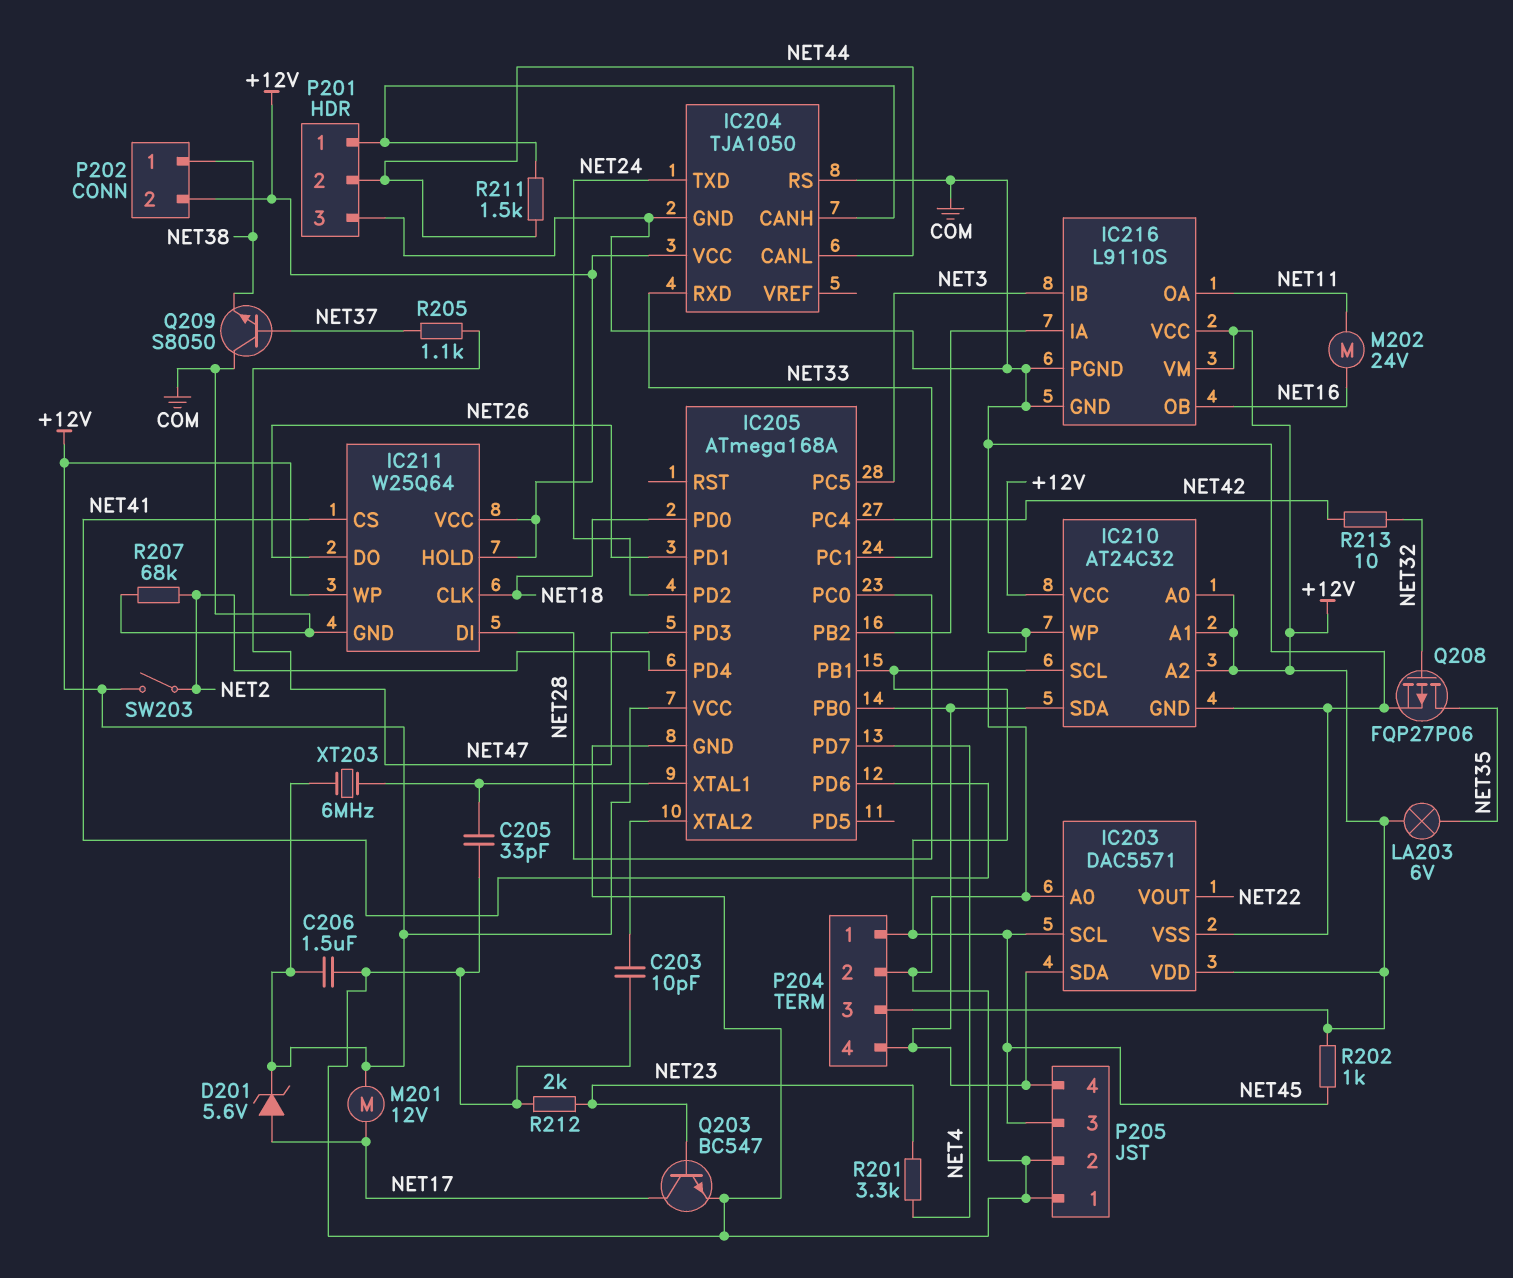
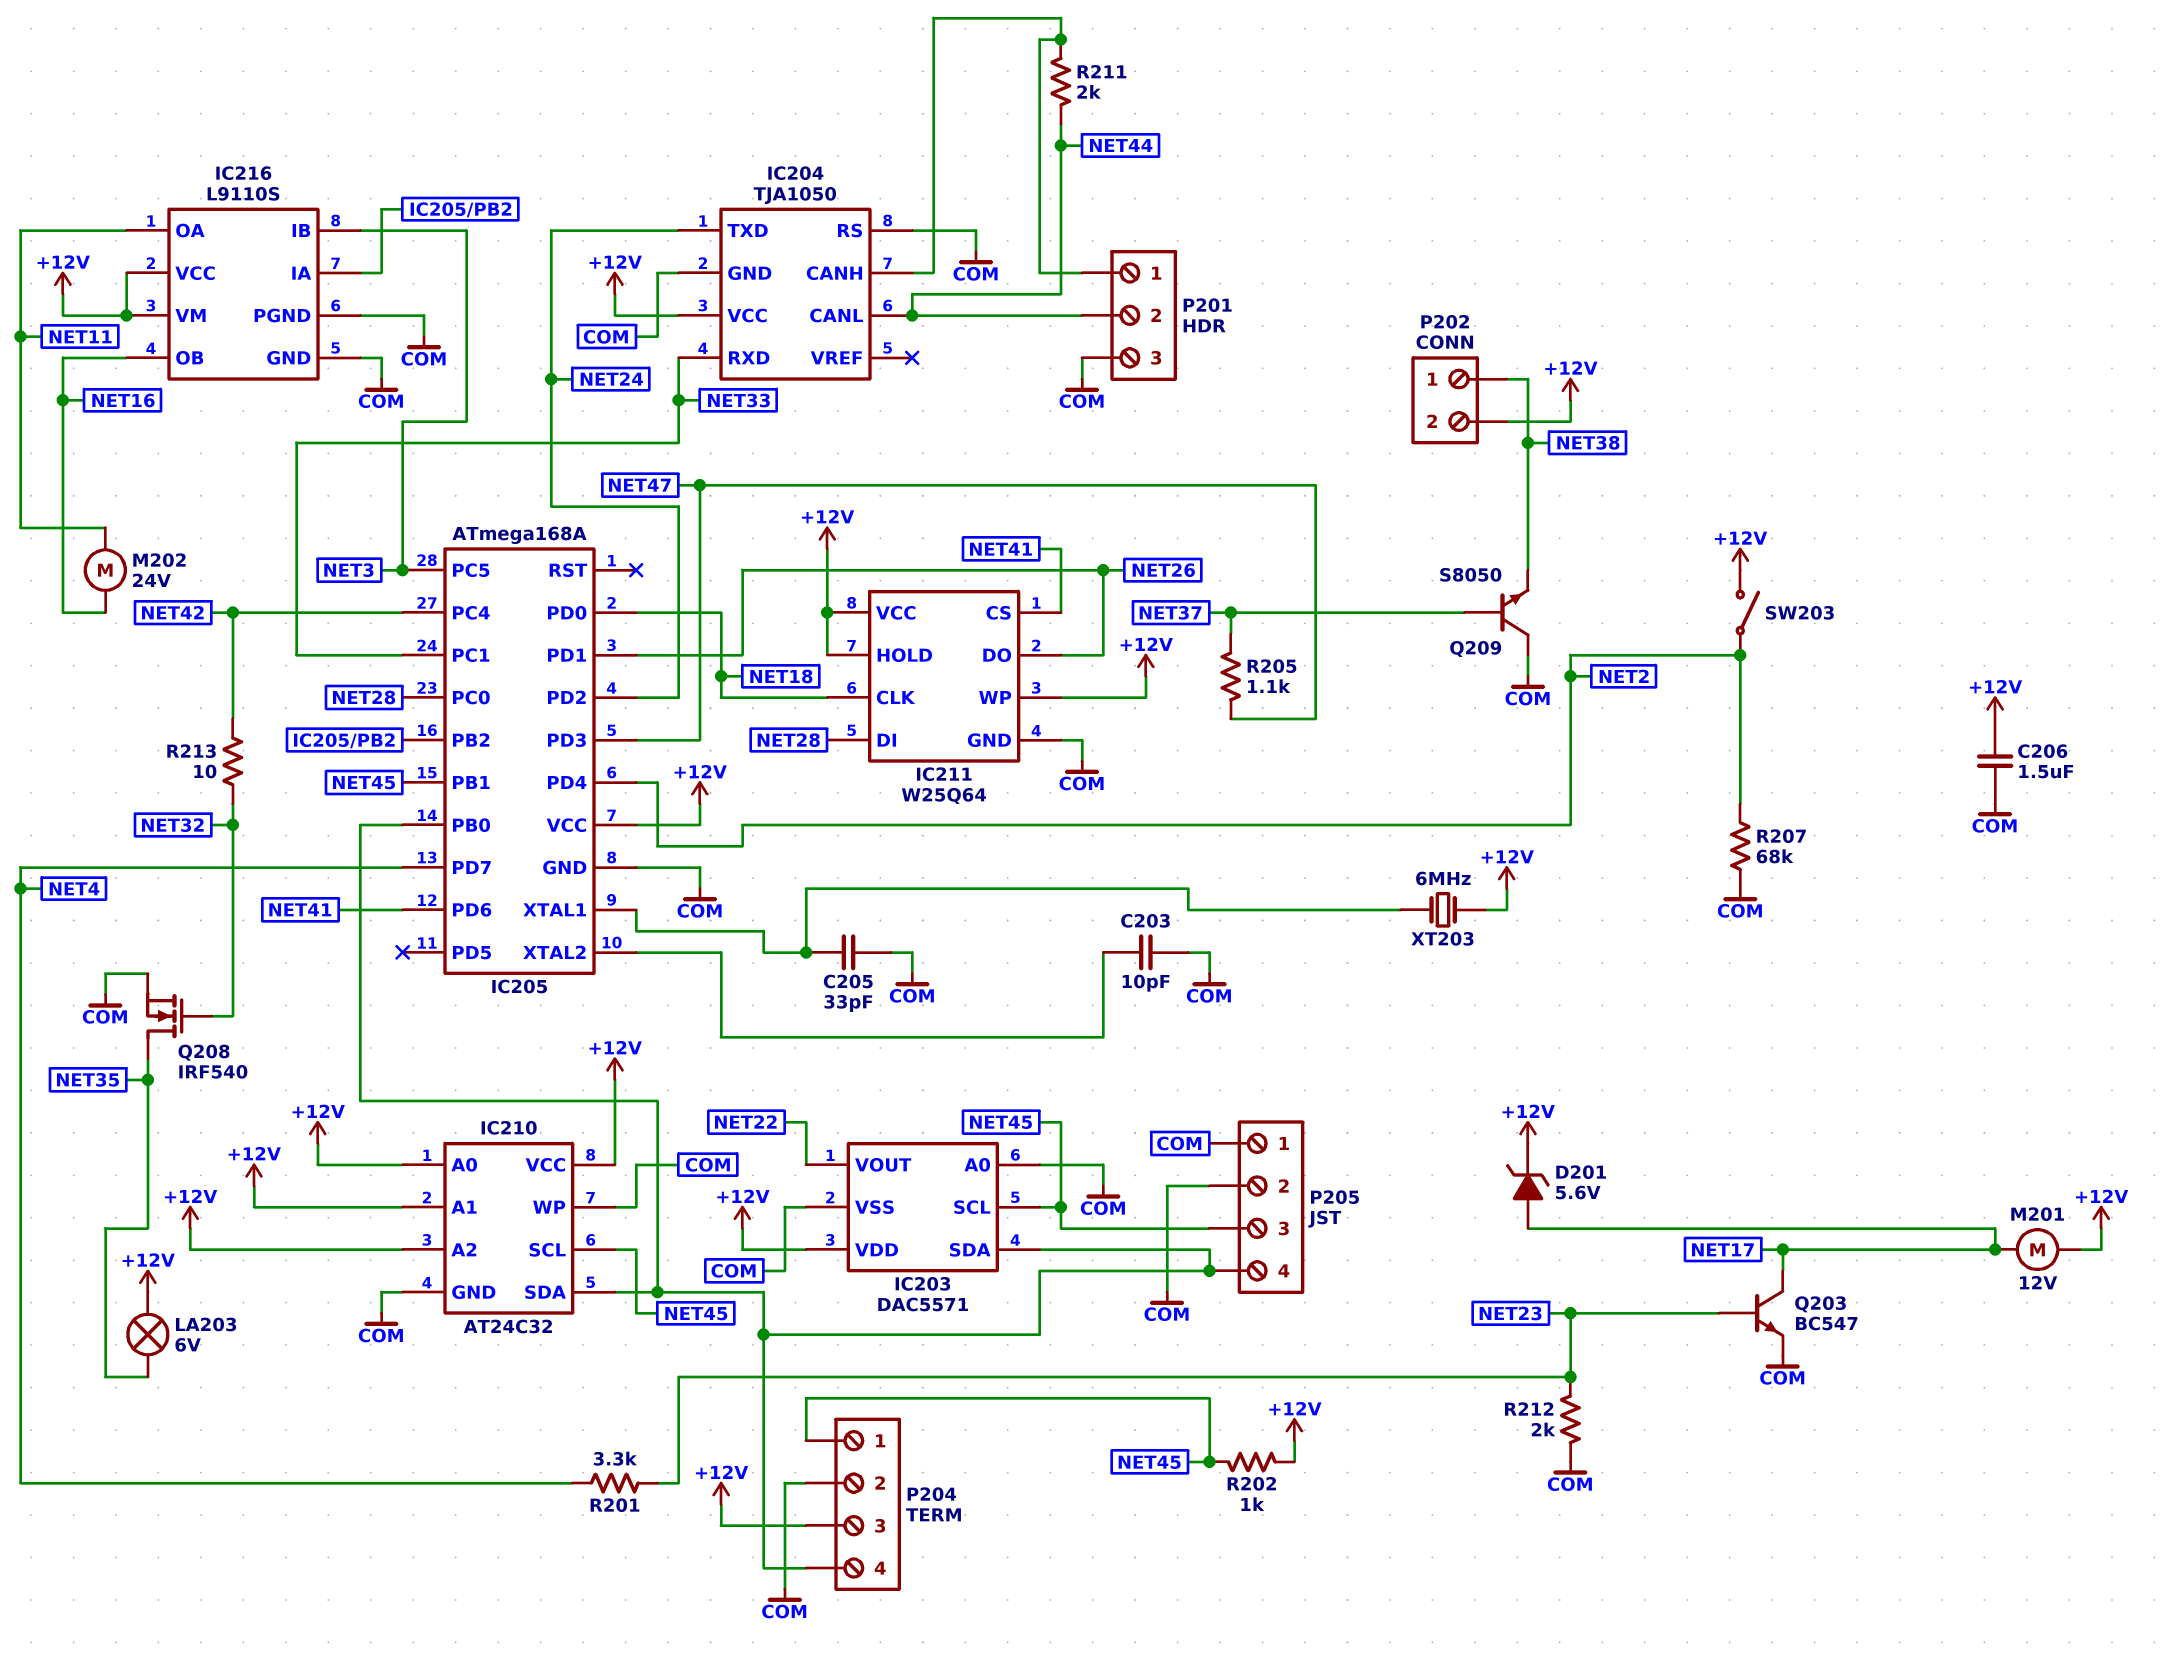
Q208: PMOS FQP27P06 (G NET32, D NET35, S COM) -> NMOS IRF540 (G NET32, D NET35, S COM)
R211: 1.5k (IC204/CANH, NET44) -> 2k (IC204/CANH, NET44)

